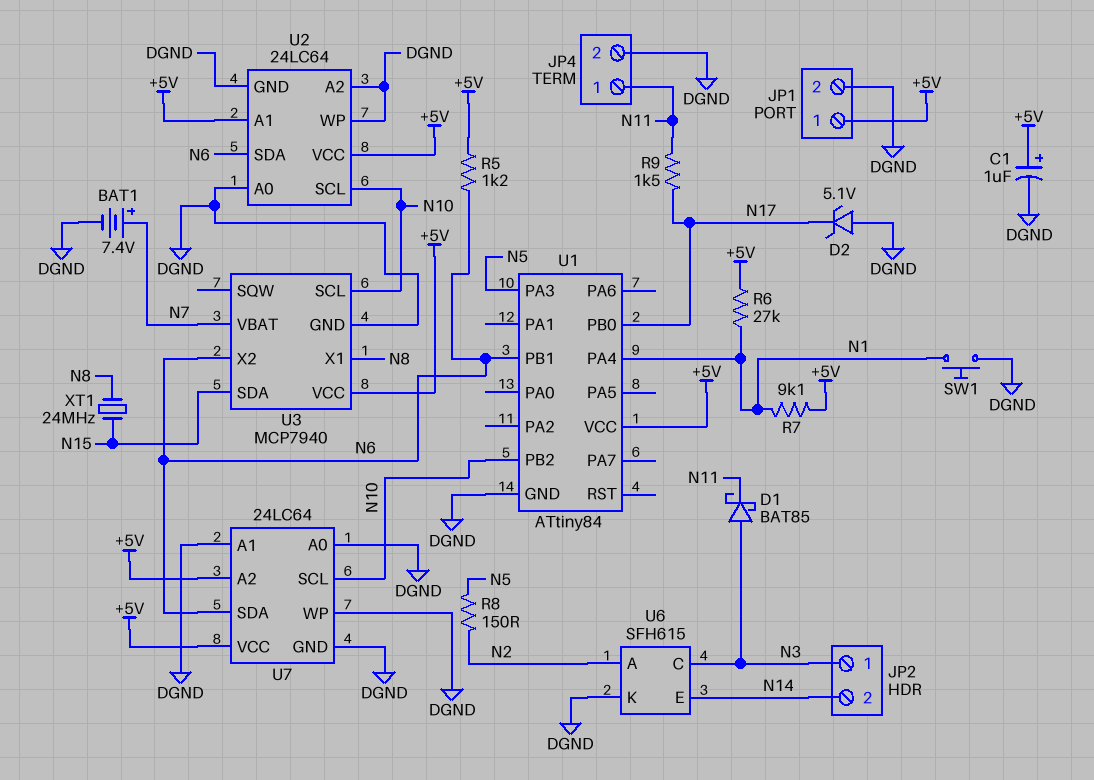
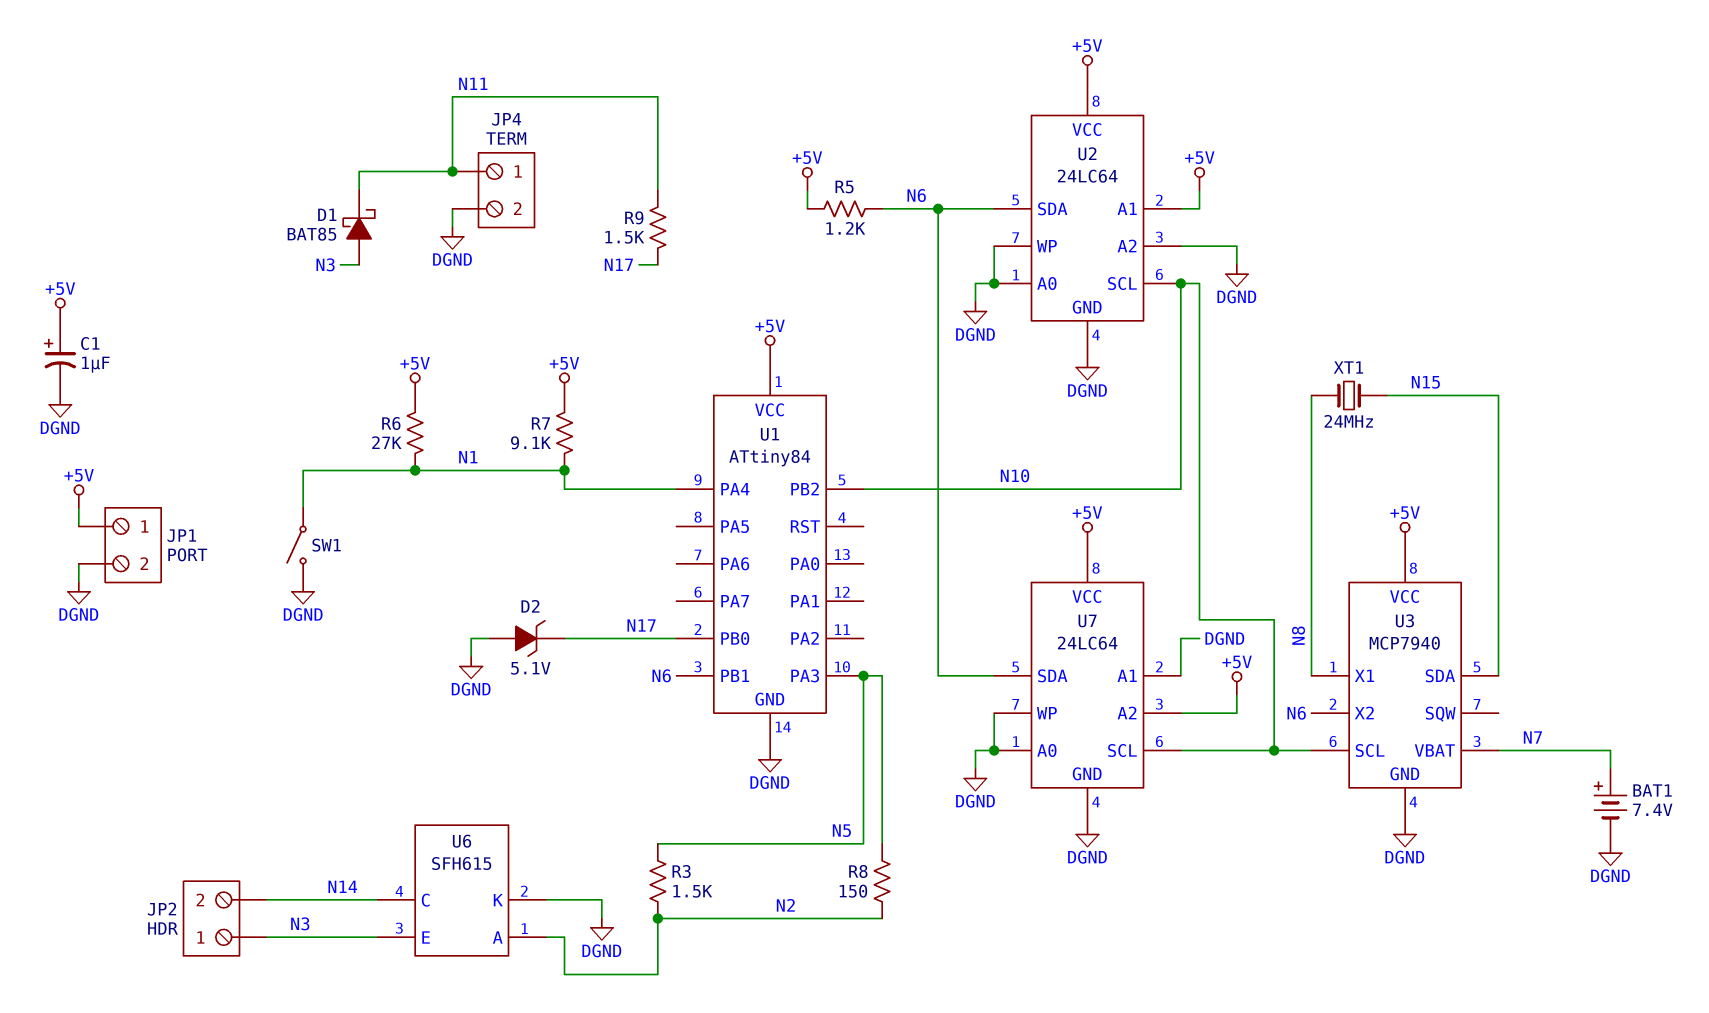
R3: none -> 1.5k (N2, N5)
SW1: button (DGND, N1) -> switch (DGND, N1)
U6 pin C: N3 -> N14
U6 pin E: N14 -> N3

